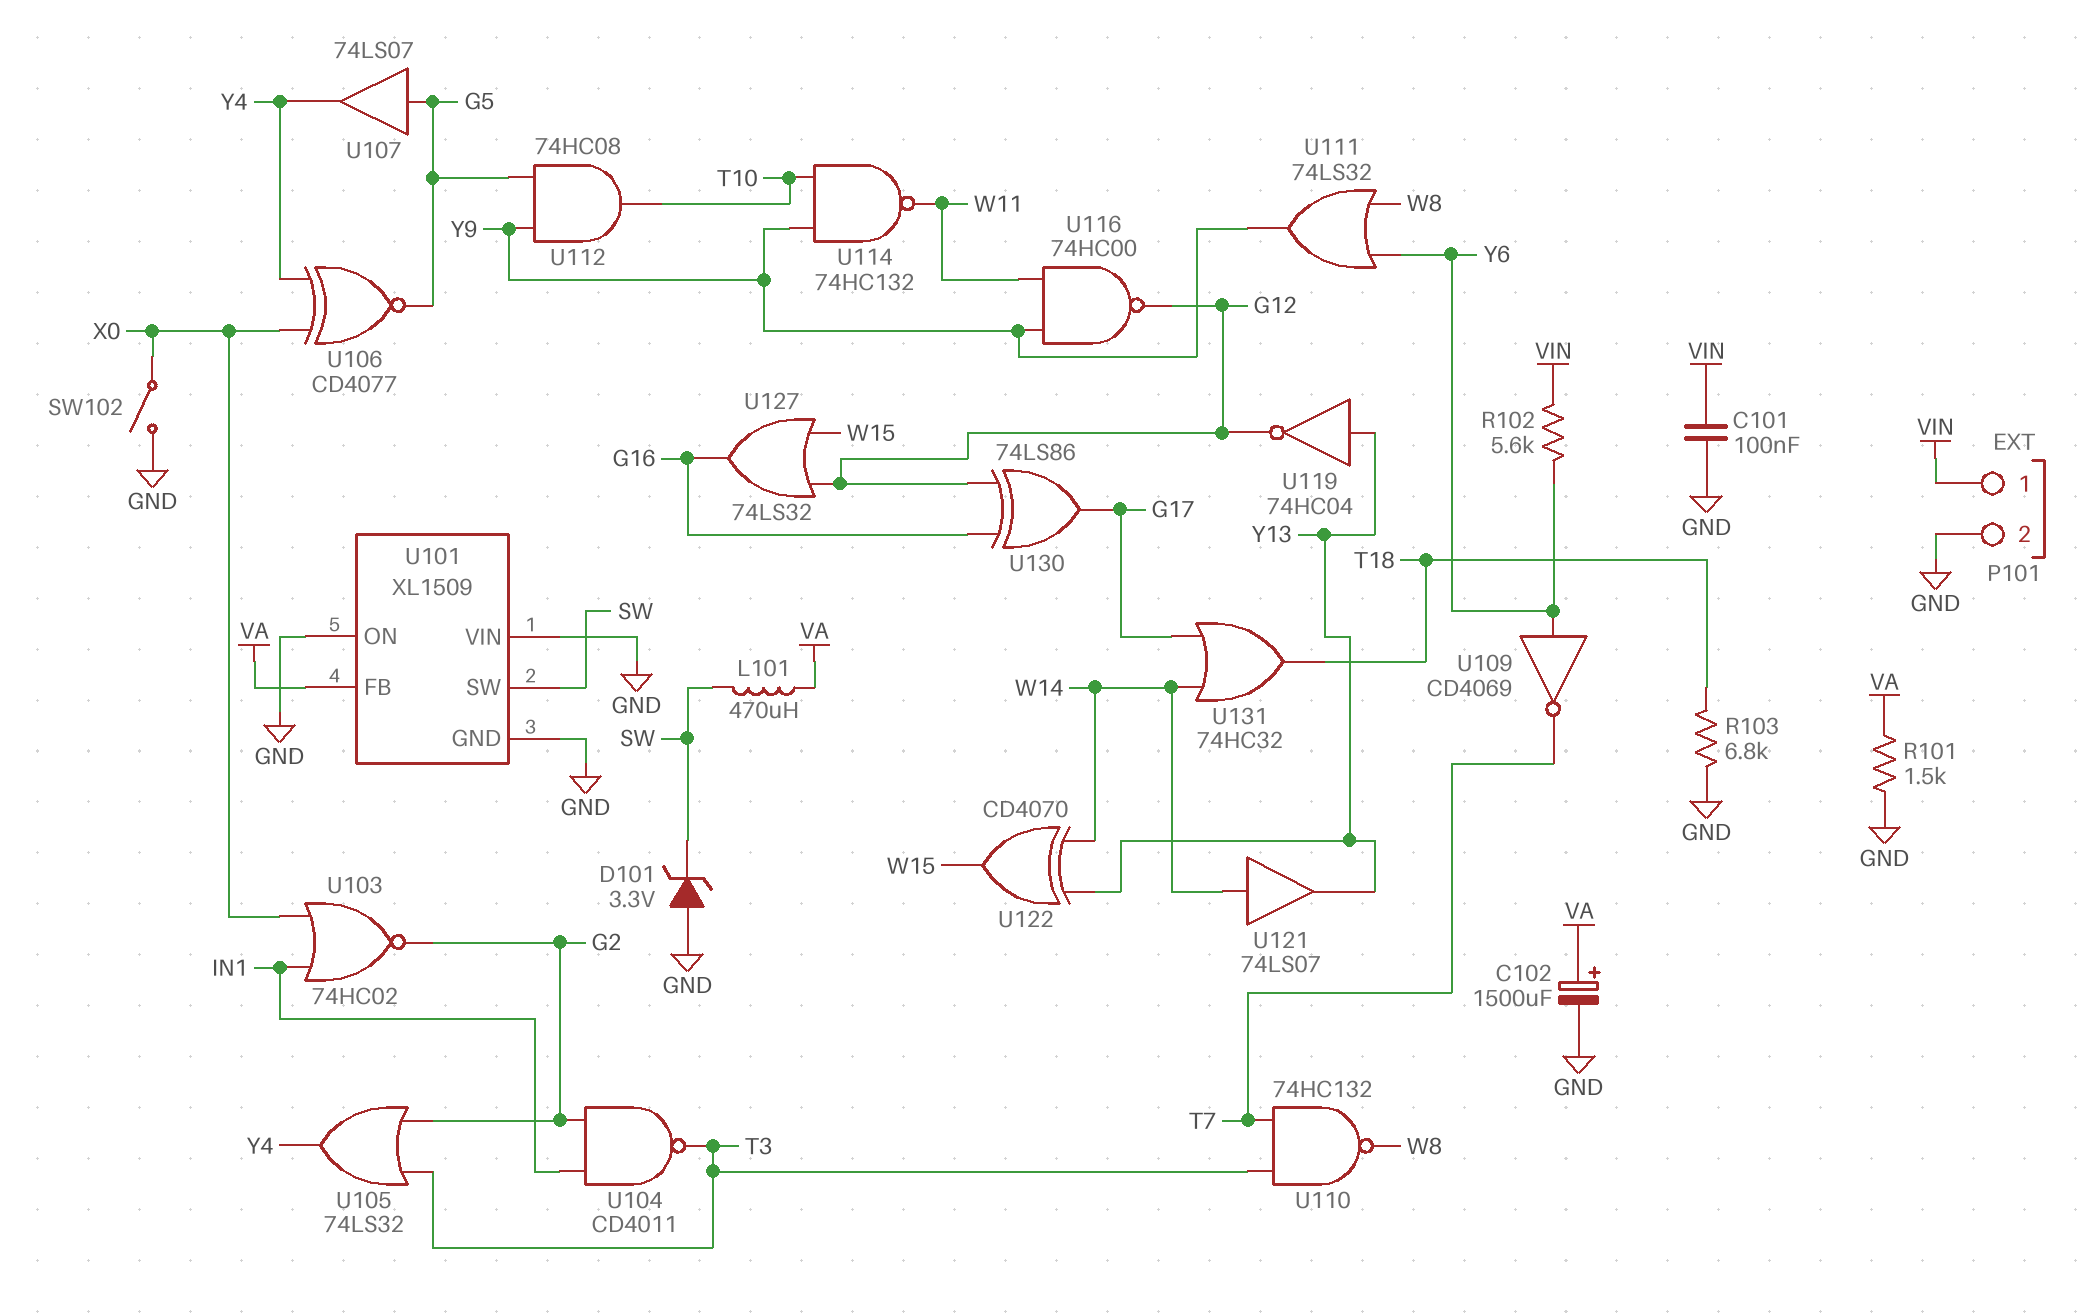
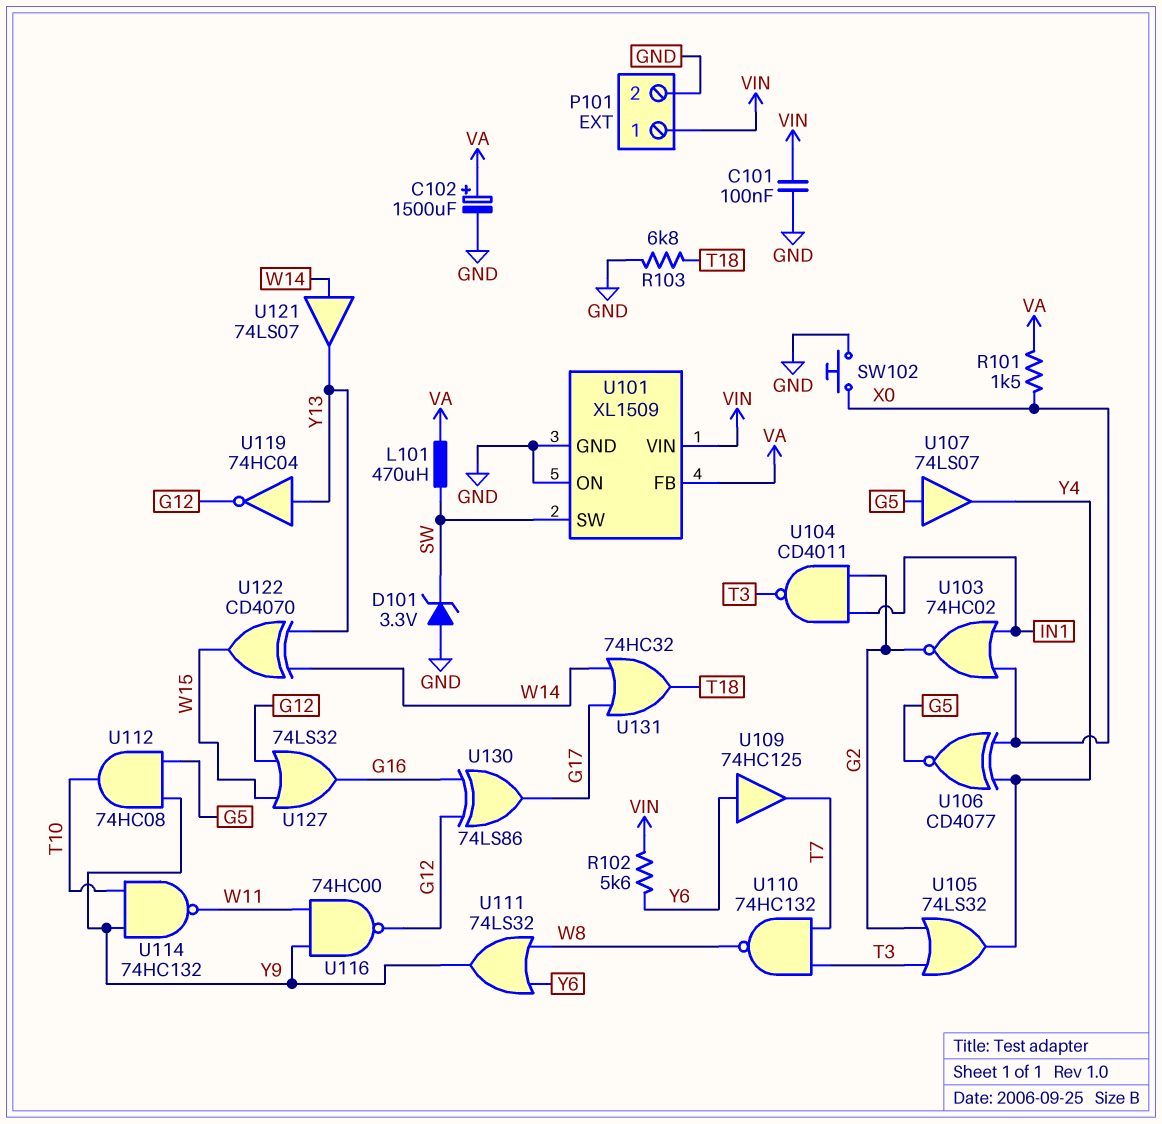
R101: 1.5k (GND, VA) -> 1.5k (VA, X0)
SW102: switch (GND, X0) -> button (GND, X0)
U101 pin VIN: GND -> VIN
U109: NOT CD4069 (in Y6, out T7) -> buffer 74HC125 (in Y6, out T7)

